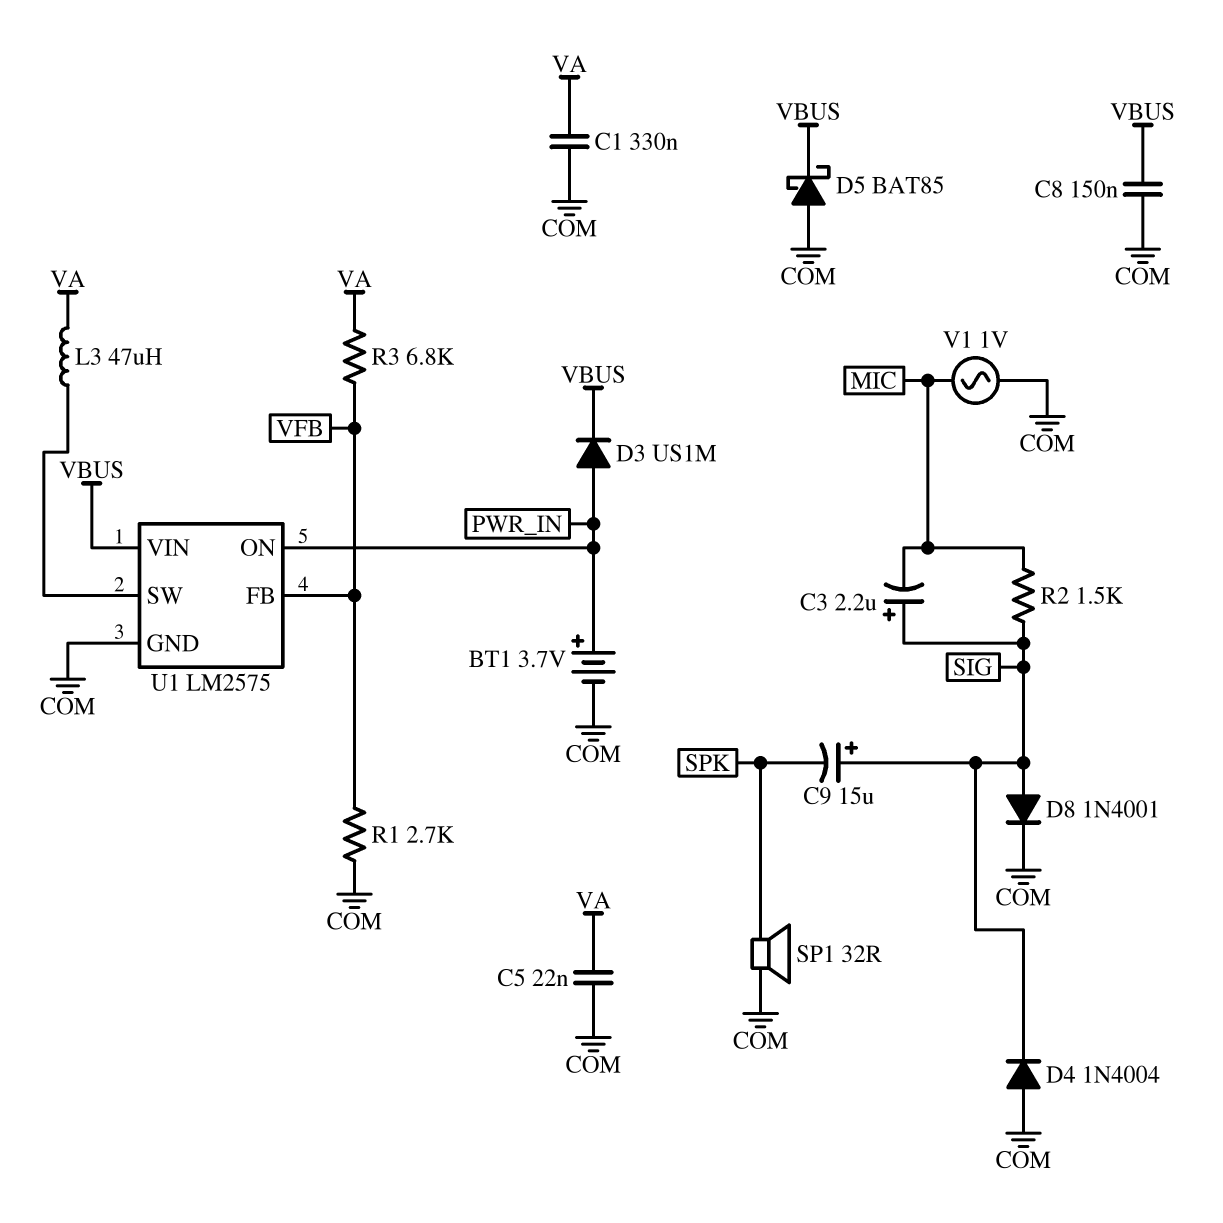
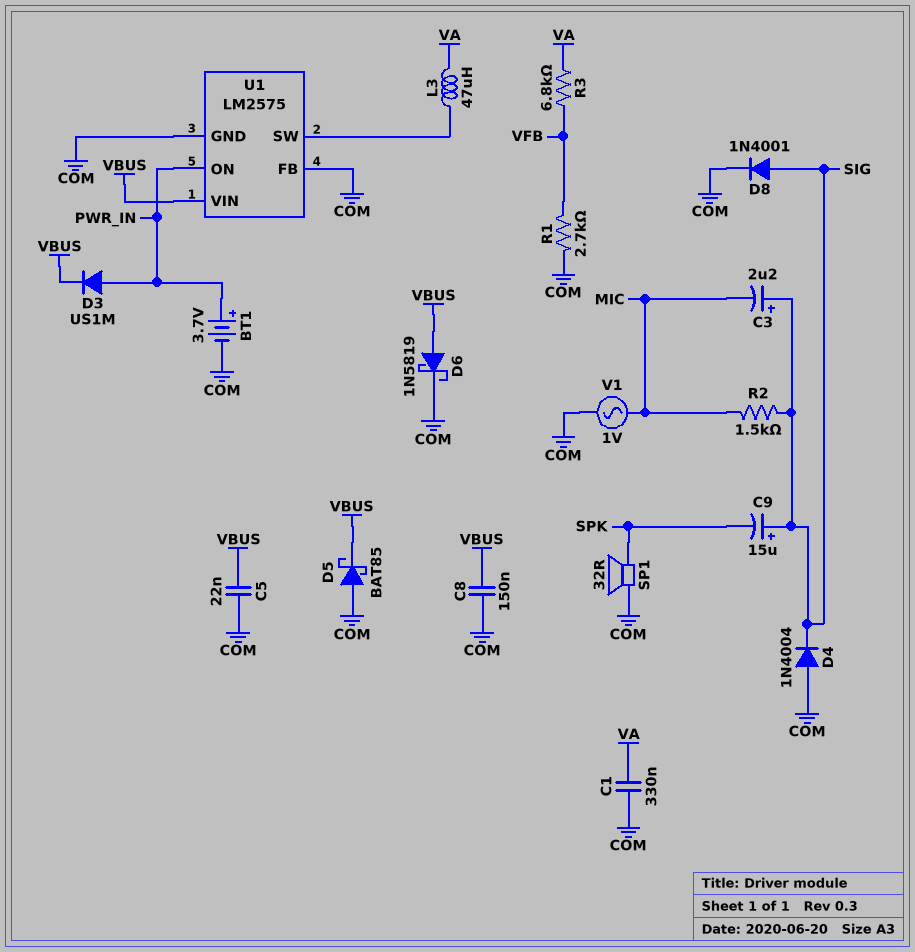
C5: 22nF (COM, VA) -> 22nF (COM, VBUS)
D6: none -> schottky 1N5819 (A VBUS, K COM)
U1 pin FB: VFB -> COM

